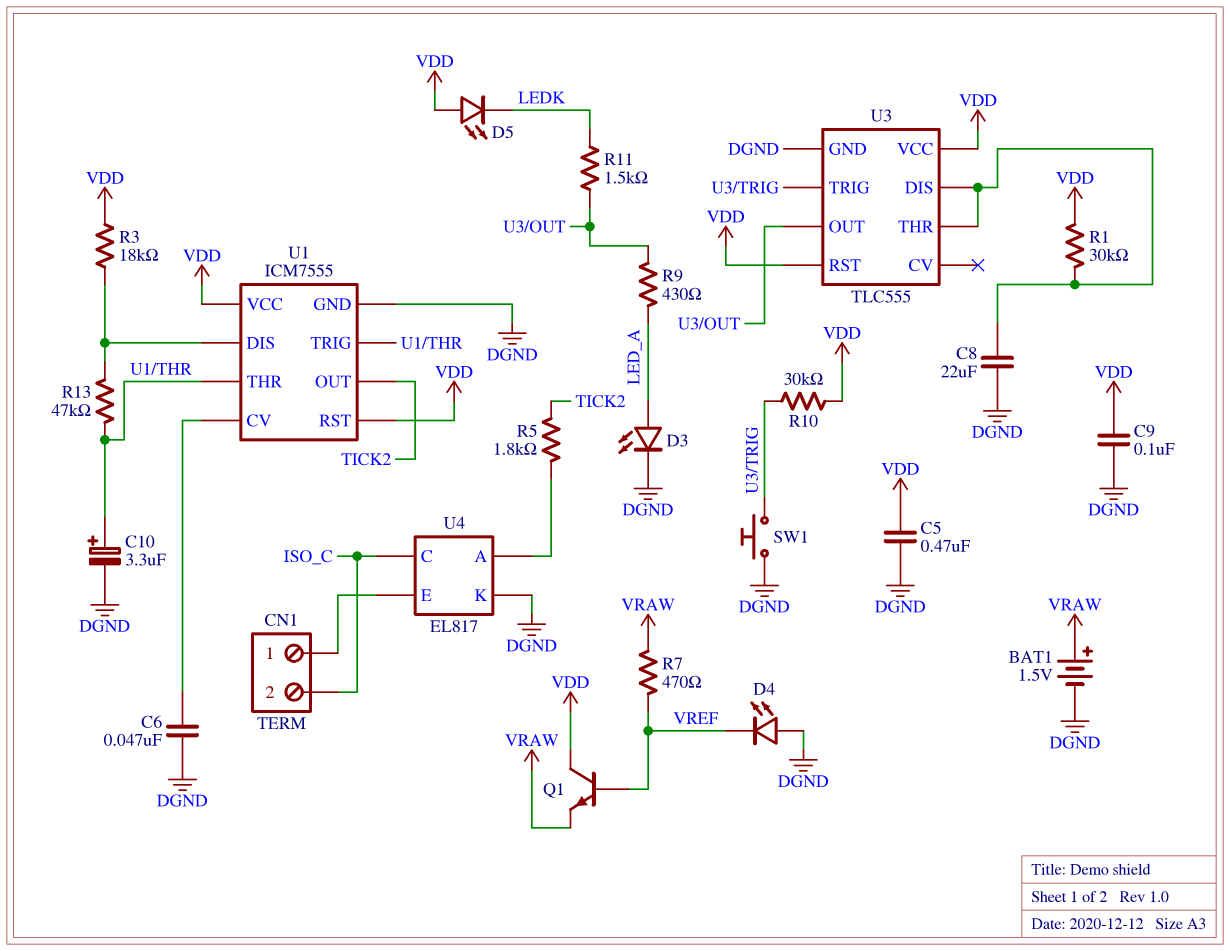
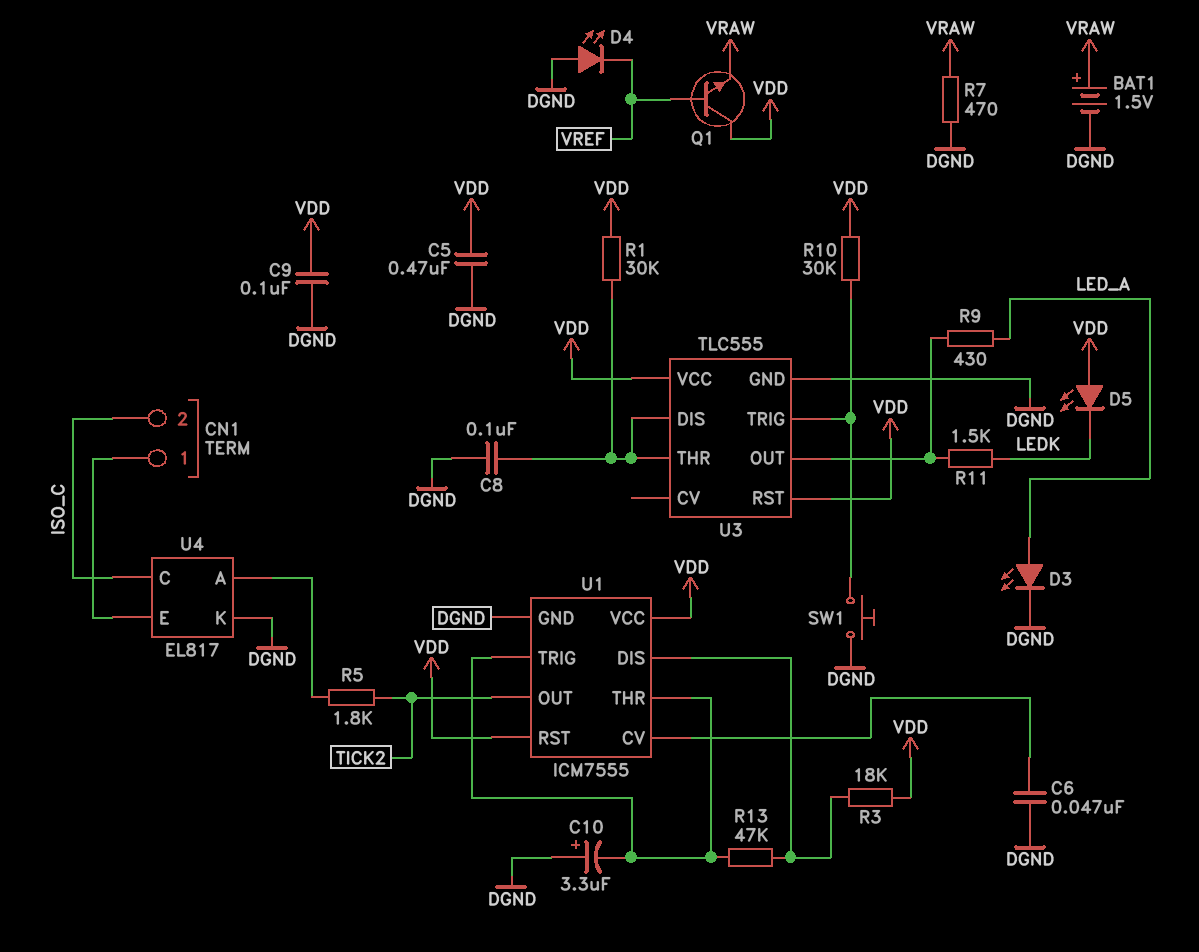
C8: 22uF (DGND, U3/DIS) -> 100nF (DGND, U3/DIS)
C10: 3.3uF (plus U1/THR, minus DGND) -> 3.3uF (plus DGND, minus U1/THR)
R7: 470 (VRAW, VREF) -> 470 (DGND, VRAW)

